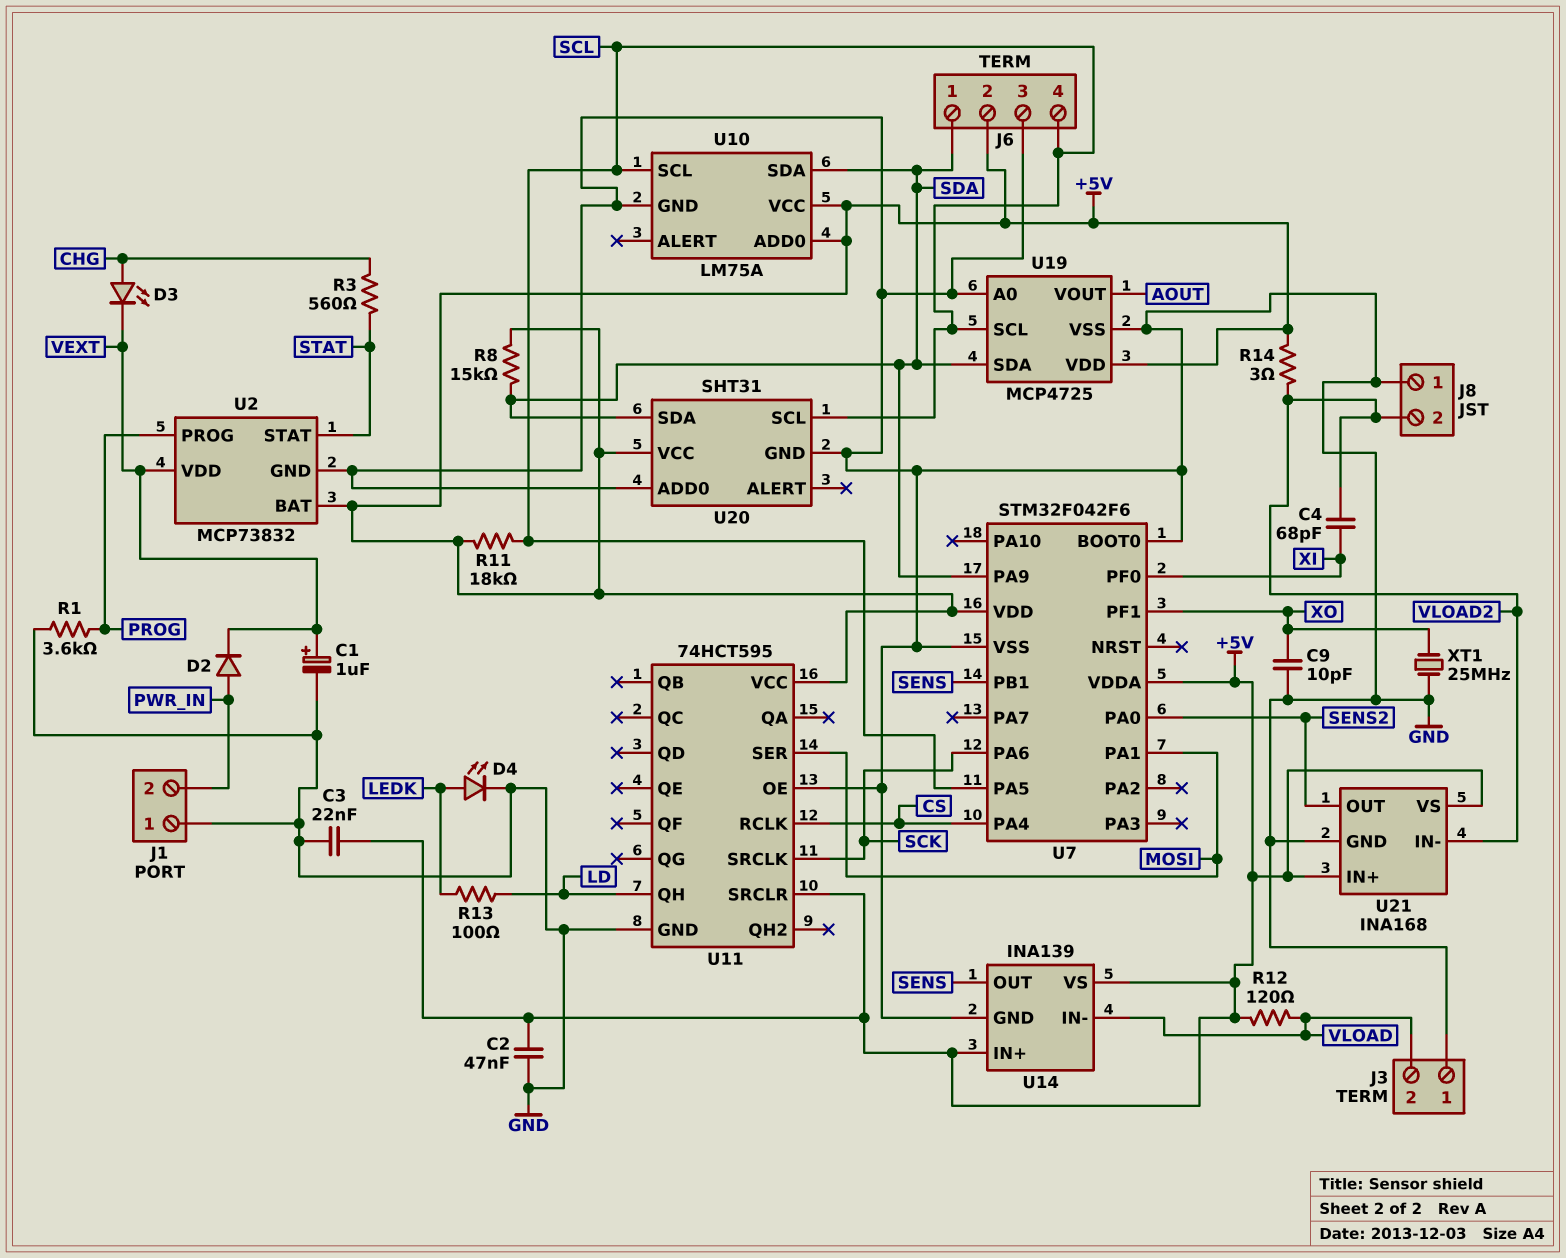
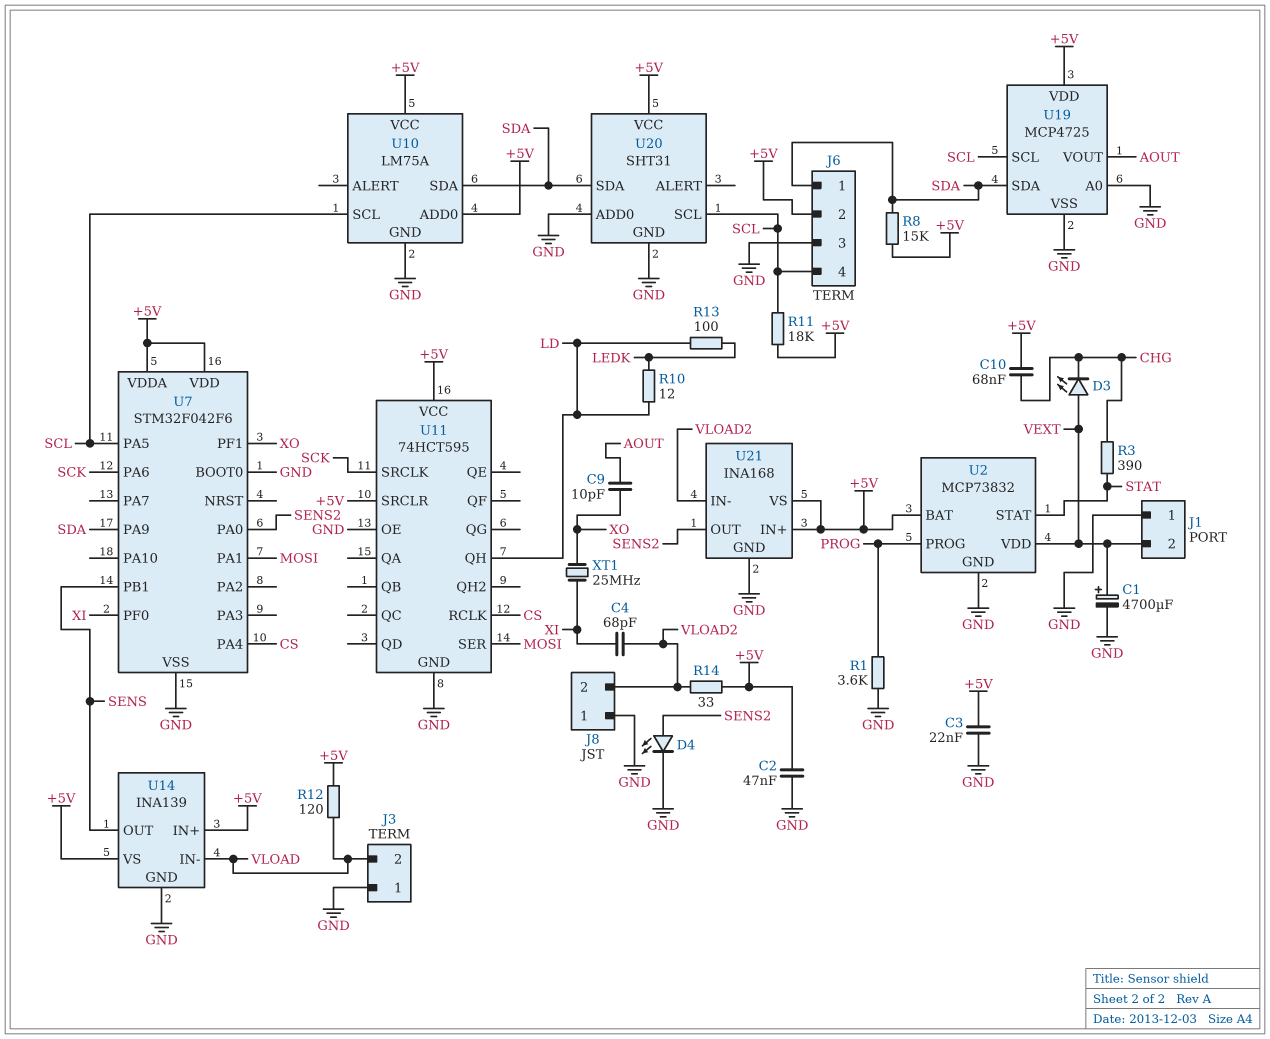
C1: 1uF (plus VEXT, minus GND) -> 4700uF (plus VEXT, minus GND)
C9: 10pF (GND, XO) -> 10pF (AOUT, XO)
C10: none -> 68nF (+5V, CHG)
D2: diode (A PWR_IN, K VEXT) -> none
D3: LED (A CHG, K VEXT) -> LED (A VEXT, K CHG)
D4: LED (A LEDK, K GND) -> LED (A SENS2, K GND)
J1 pin 2: PWR_IN -> VEXT
R3: 560 (CHG, STAT) -> 390 (CHG, STAT)
R10: none -> 12 (LD, LEDK)
R14: 3 (+5V, VLOAD2) -> 33 (+5V, VLOAD2)
XT1: 25MHz (GND, XO) -> 25MHz (XI, XO)

